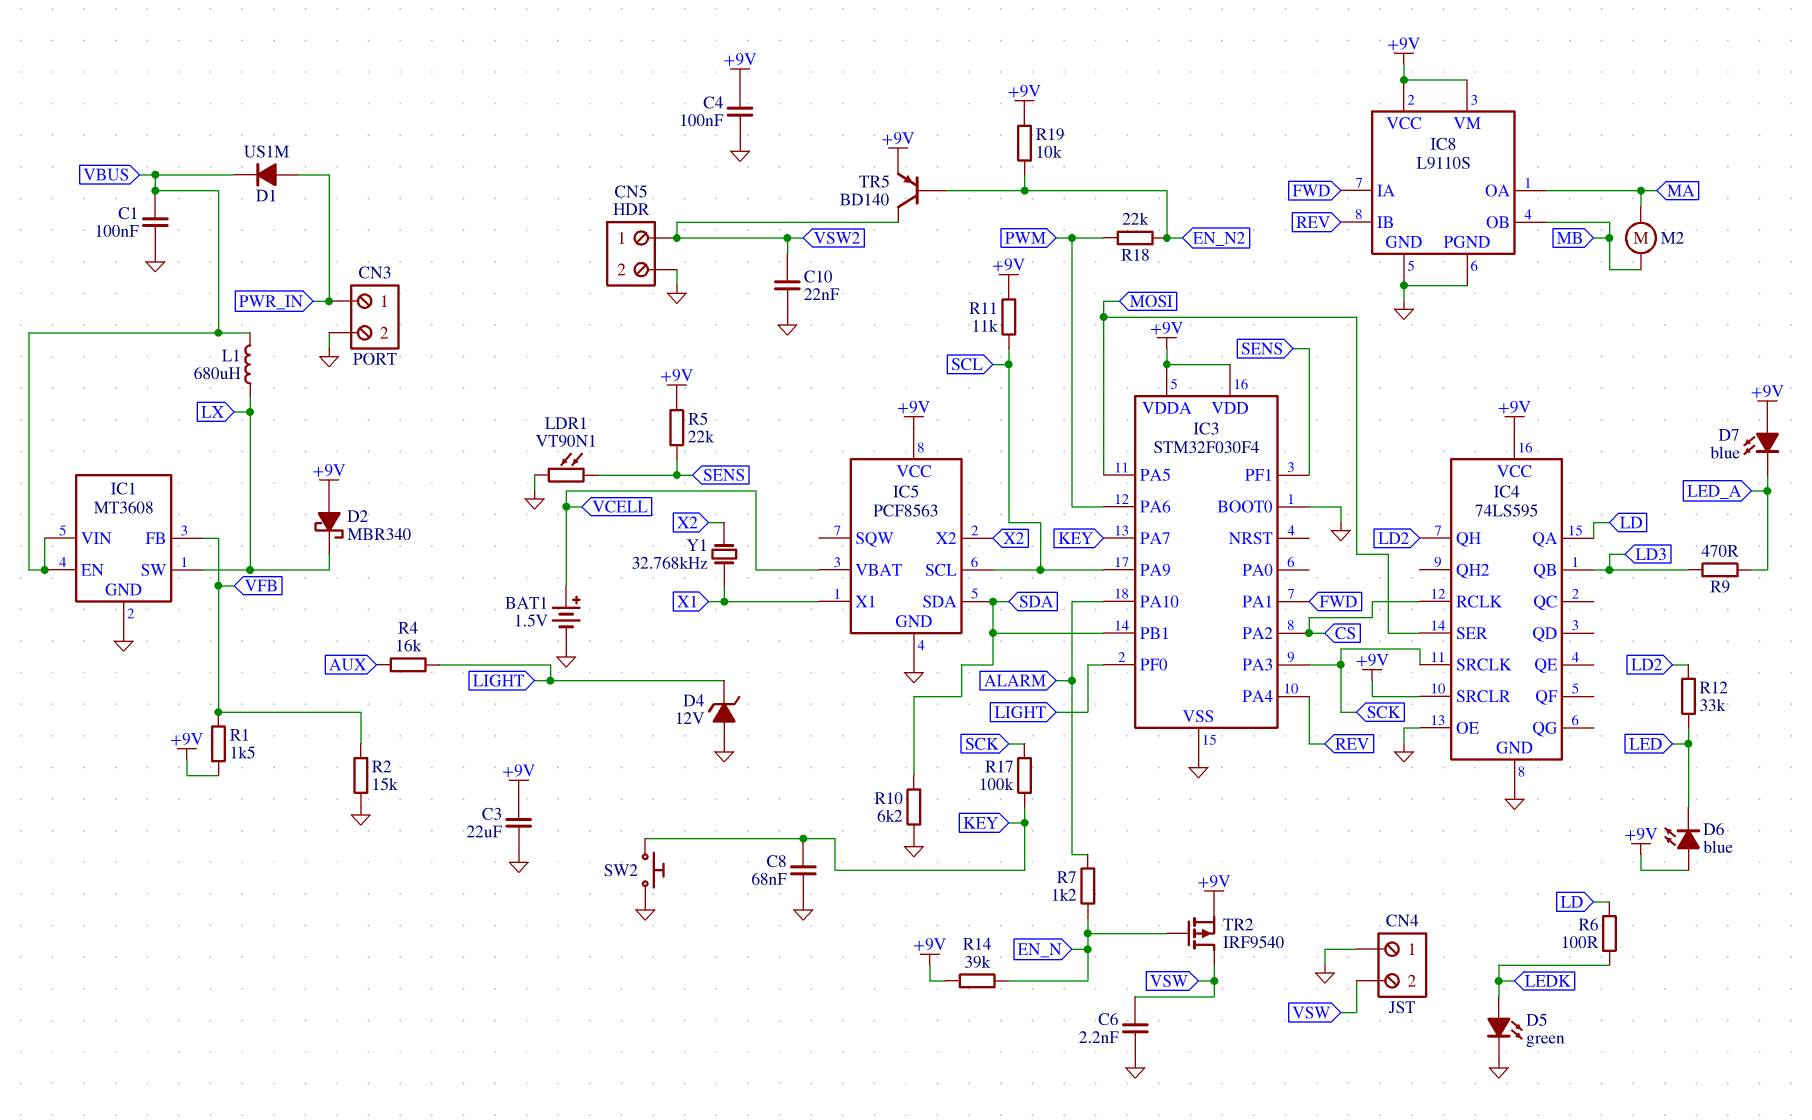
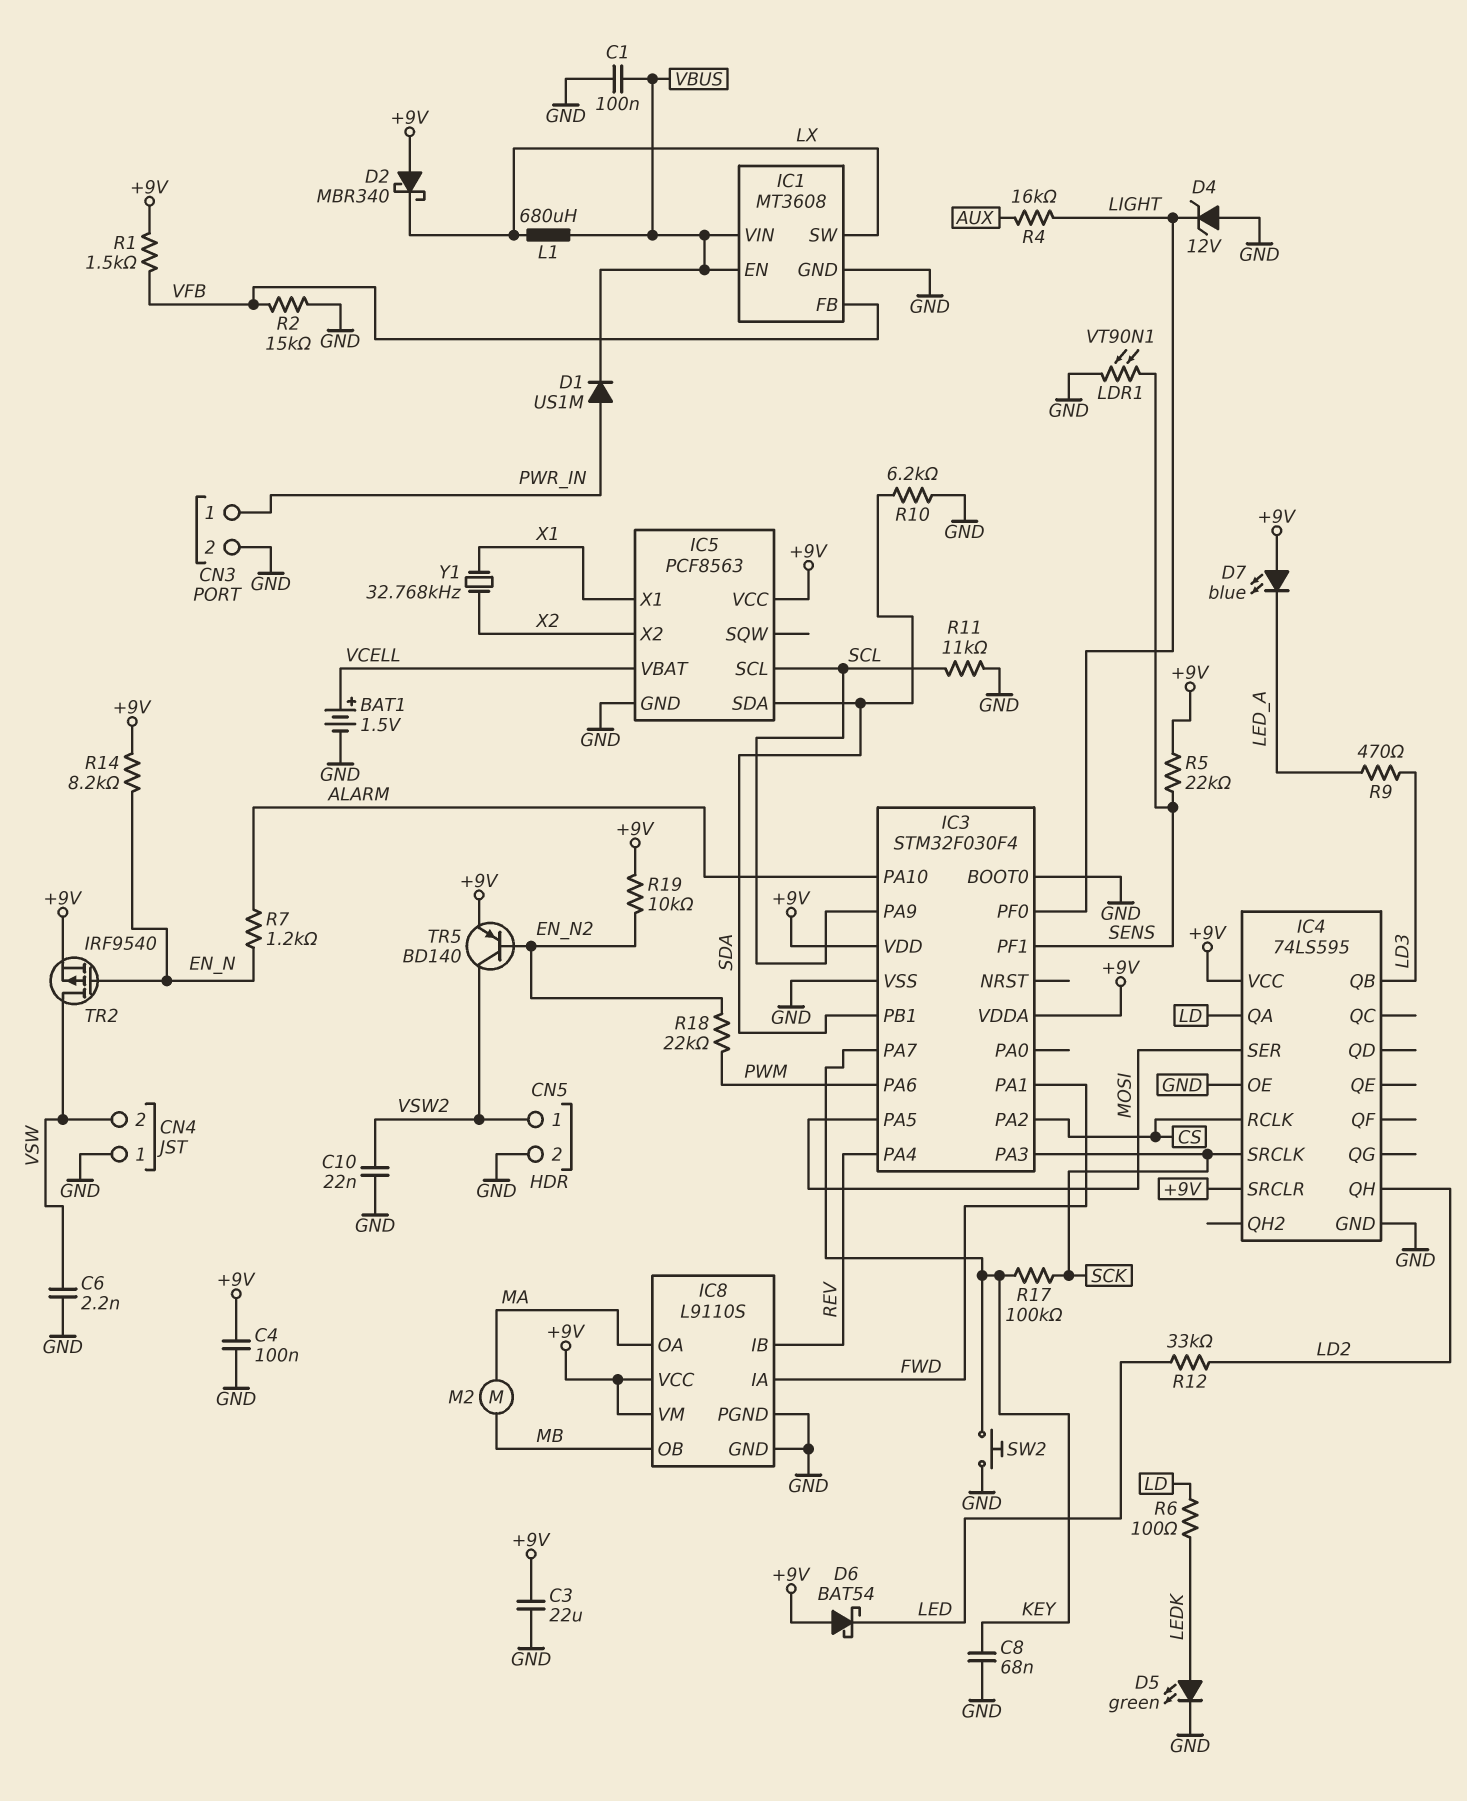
D6: LED blue (A +9V, K LED) -> schottky BAT54 (A +9V, K LED)
R11: 11k (+9V, SCL) -> 11k (GND, SCL)
R14: 39k (+9V, EN_N) -> 8.2k (+9V, EN_N)

